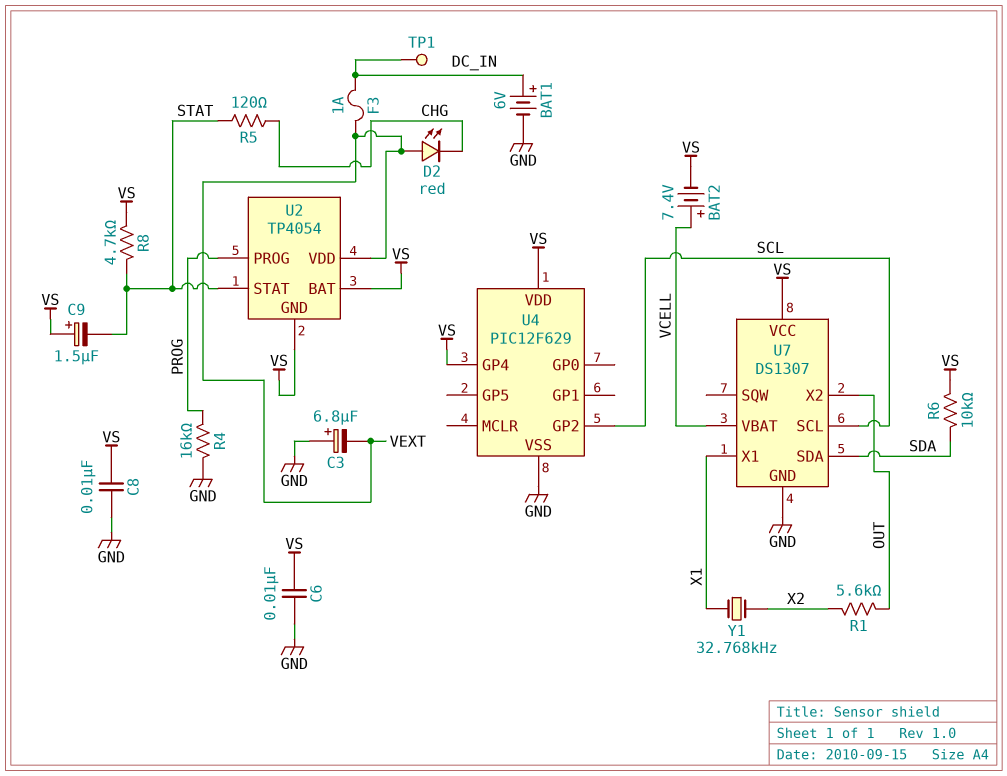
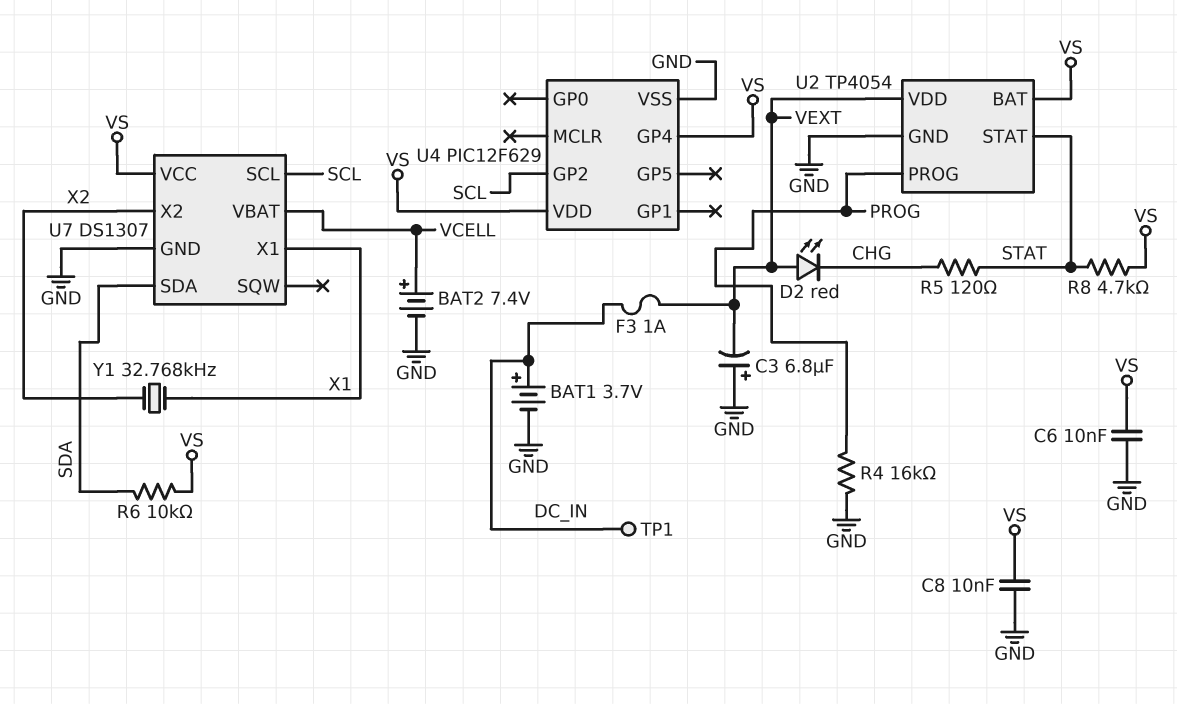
BAT1: 6V (plus DC_IN, minus GND) -> 3.7V (plus DC_IN, minus GND)
BAT2: 7.4V (plus VCELL, minus VS) -> 7.4V (plus VCELL, minus GND)
C9: 1.5uF (plus VS, minus STAT) -> none
R1: 5.6k (OUT, X2) -> none
U2 pin GND: VS -> GND
U7 pin X2: OUT -> X2

